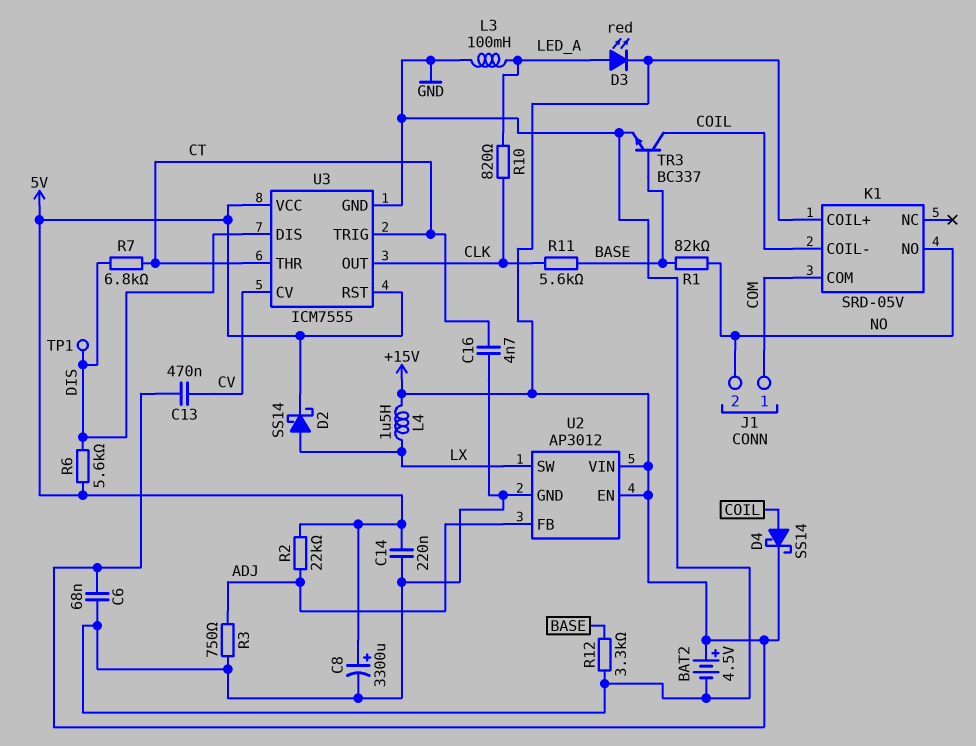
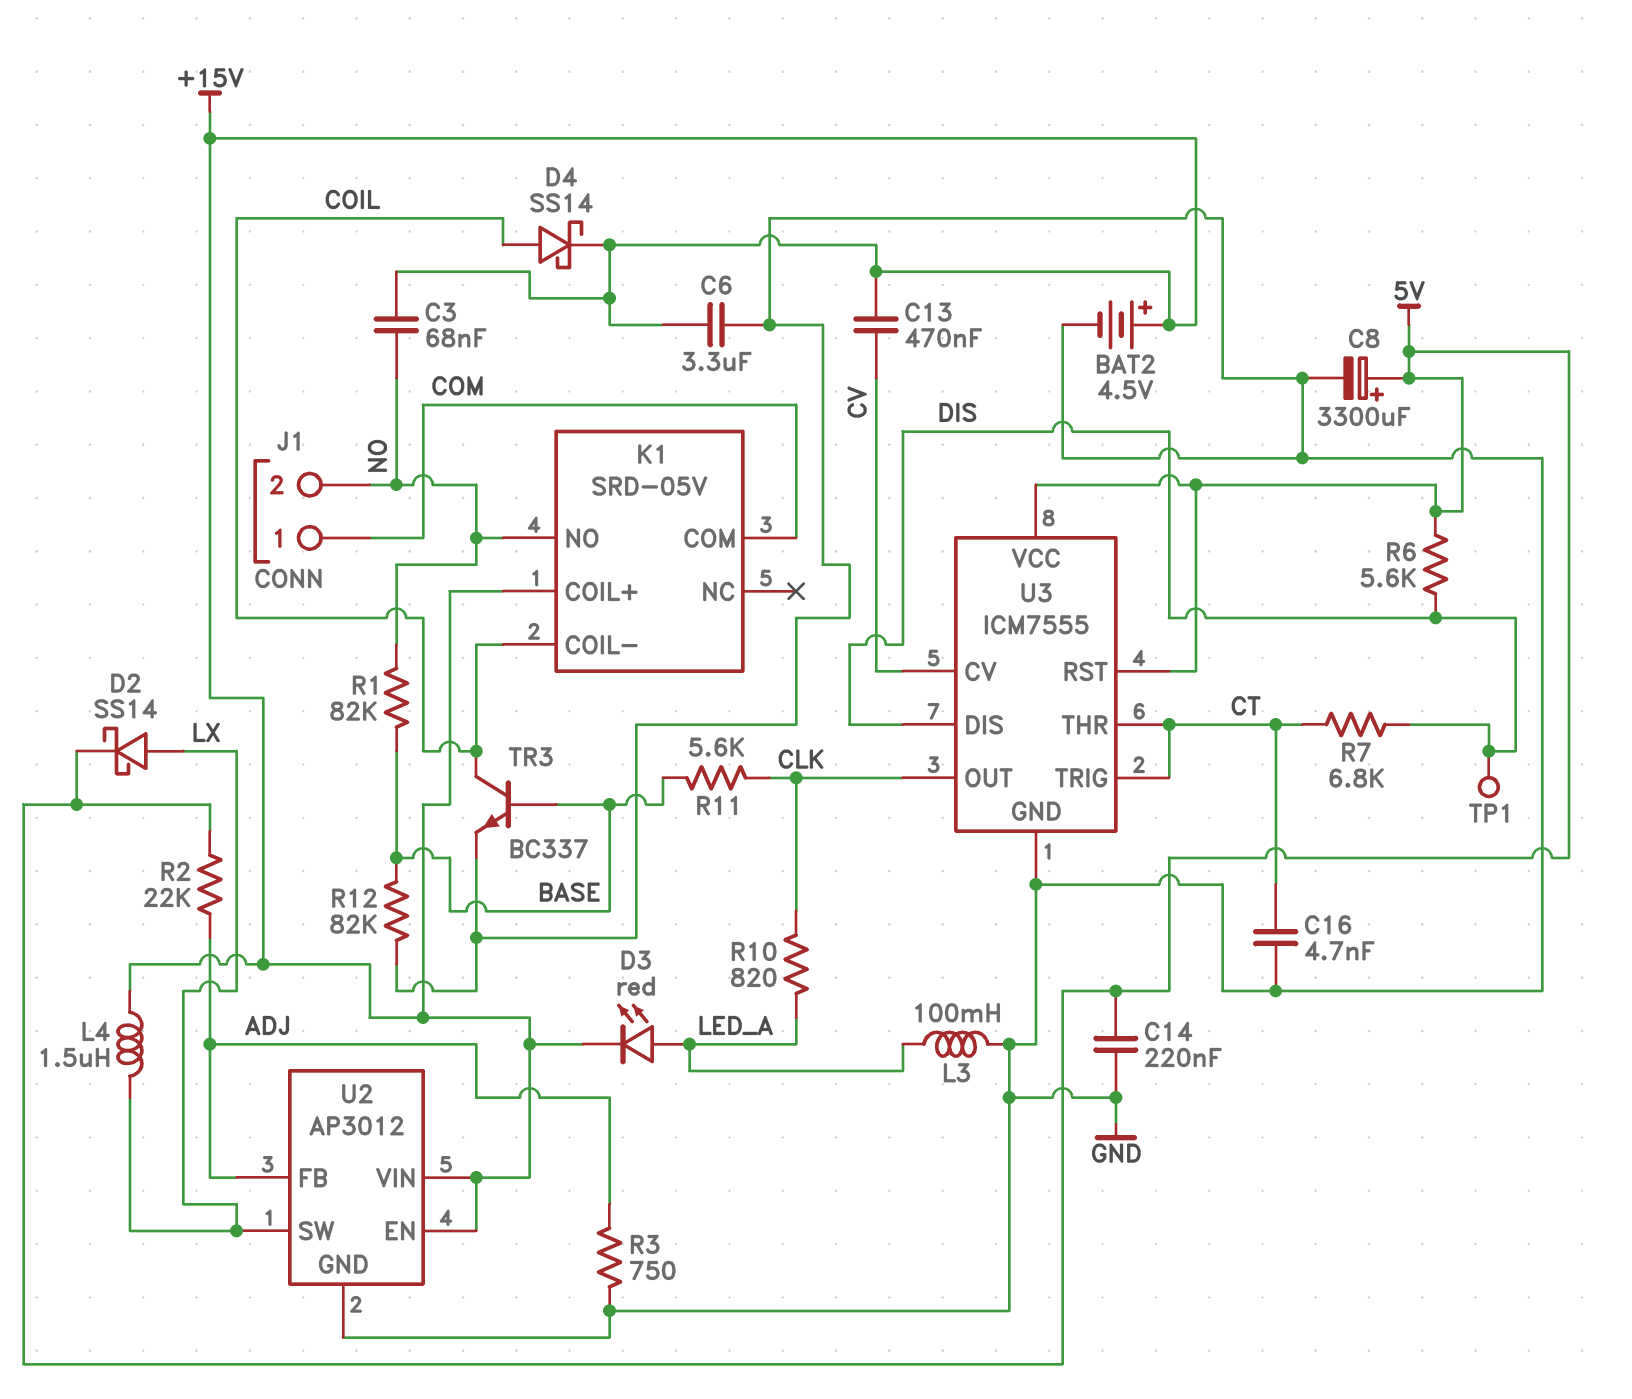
C3: none -> 68nF (+15V, NO)
C6: 68nF (+15V, GND) -> 3.3uF (+15V, GND)
R12: 3.3k (BASE, GND) -> 82k (BASE, GND)

